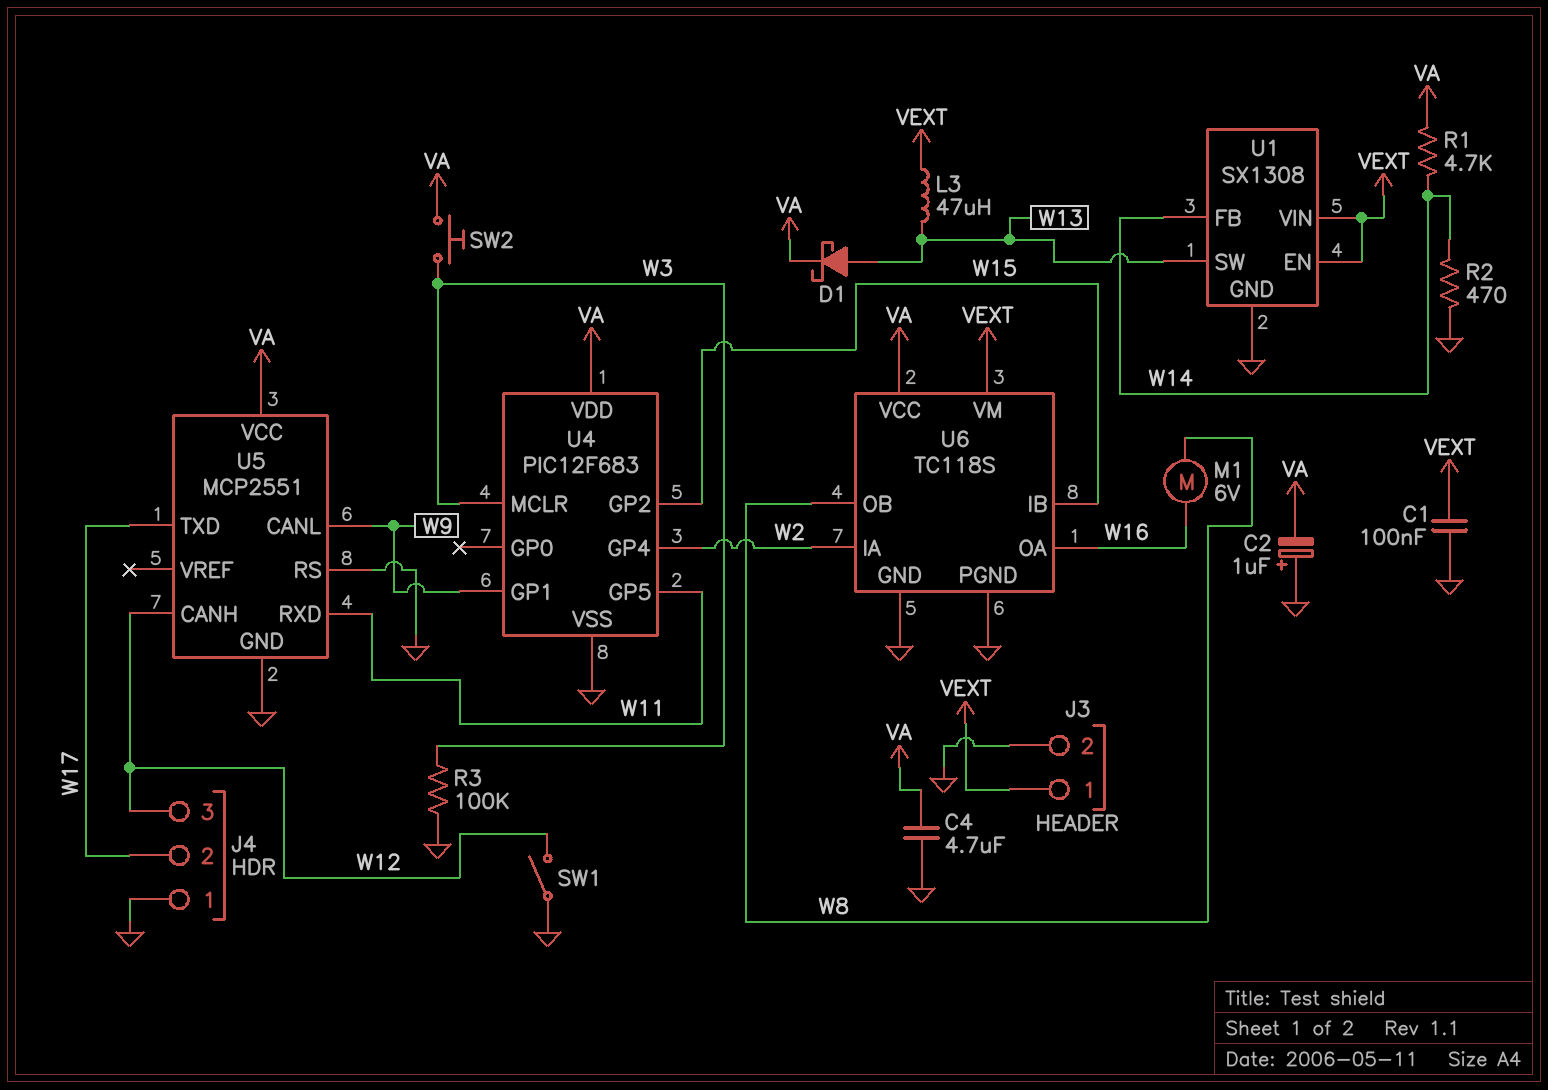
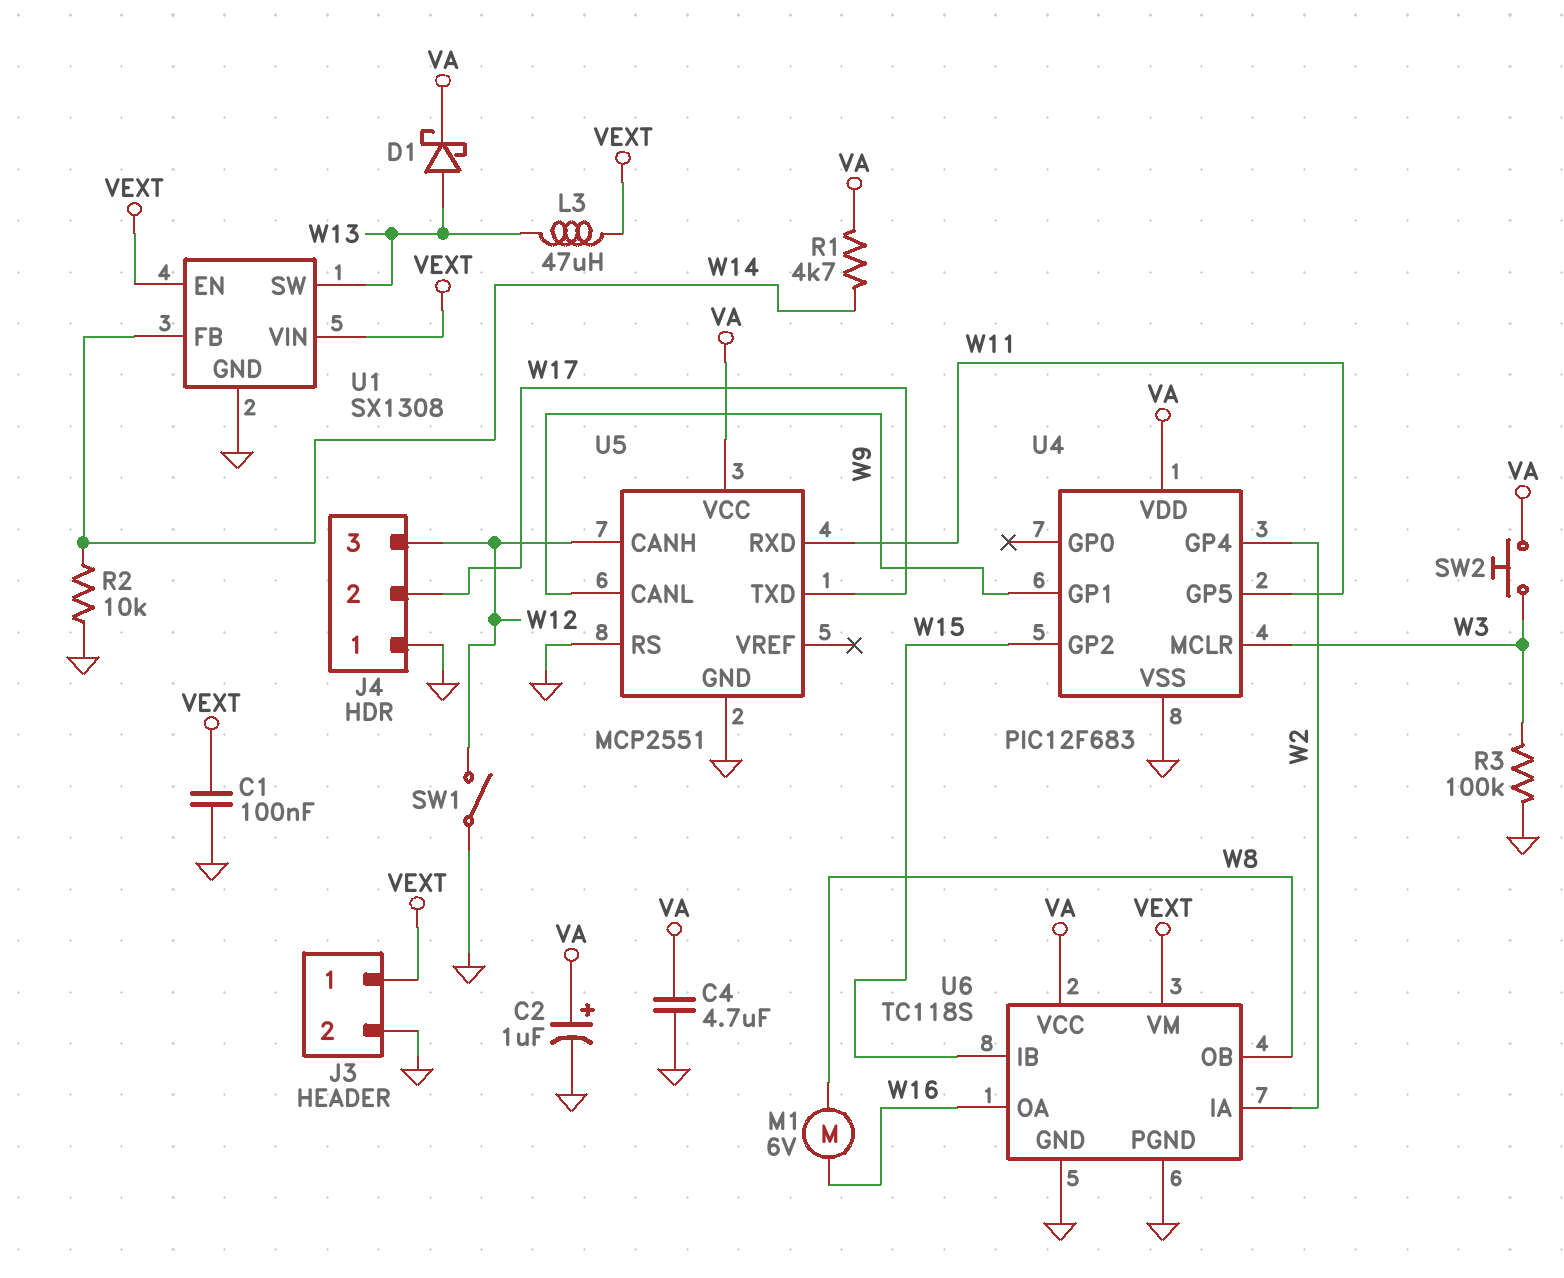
C2: 1uF (plus GND, minus VA) -> 1uF (plus VA, minus GND)
R2: 470 (GND, W14) -> 10k (GND, W14)

